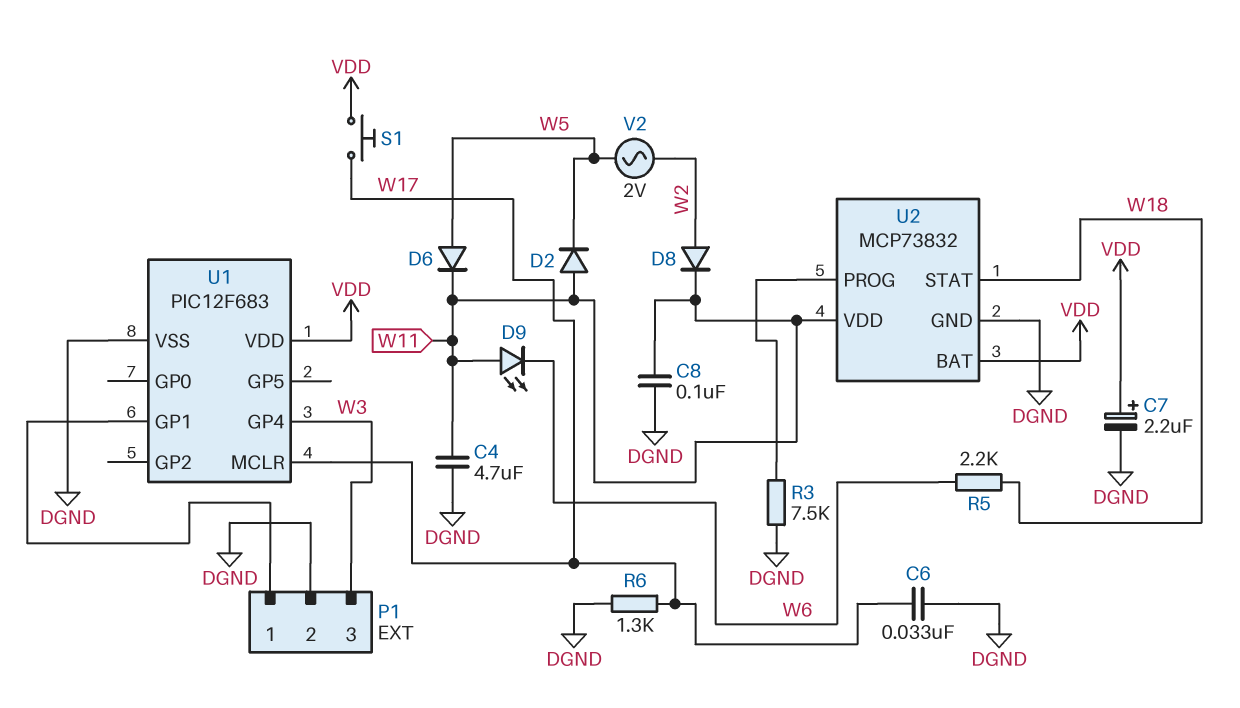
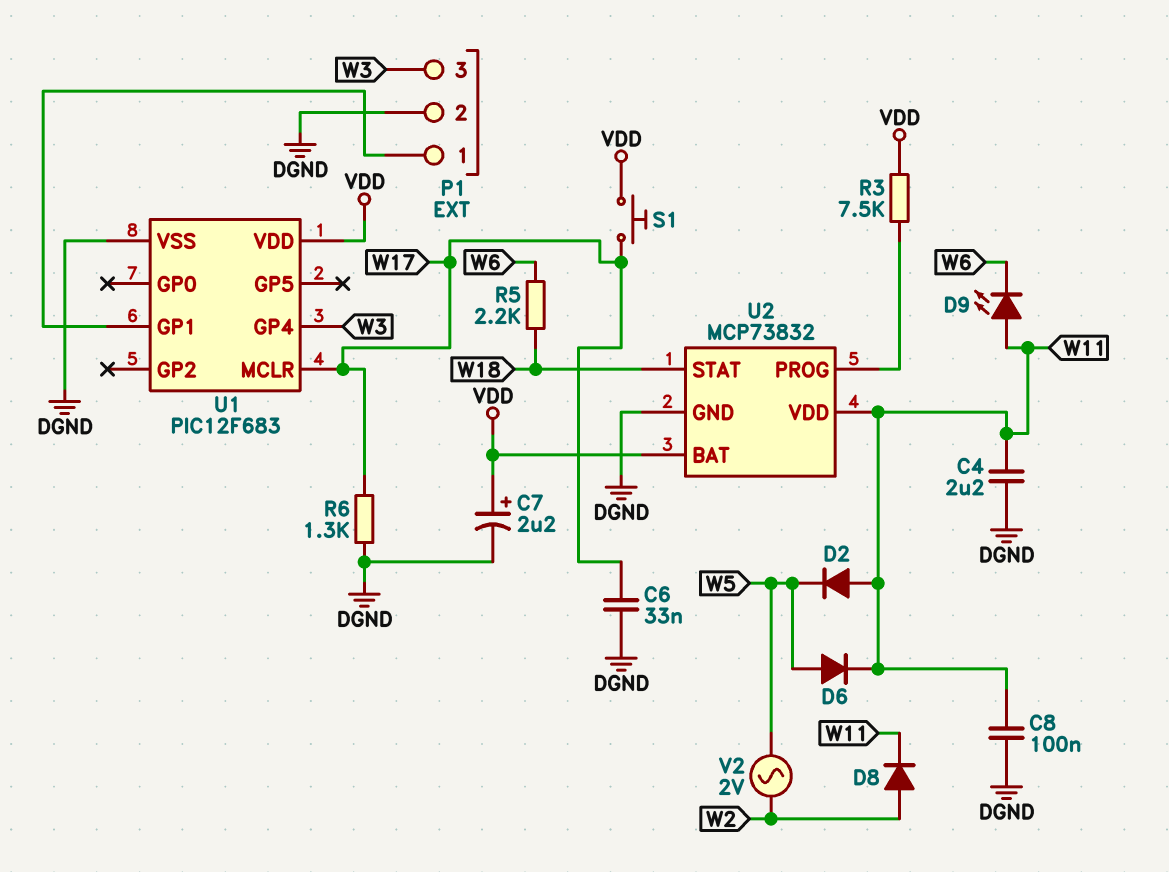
C4: 4.7uF (DGND, W11) -> 2.2uF (DGND, W11)
R3: 7.5k (DGND, U2/PROG) -> 7.5k (U2/PROG, VDD)

